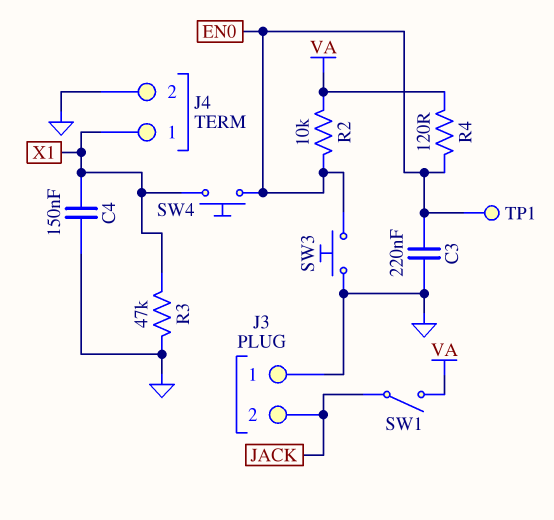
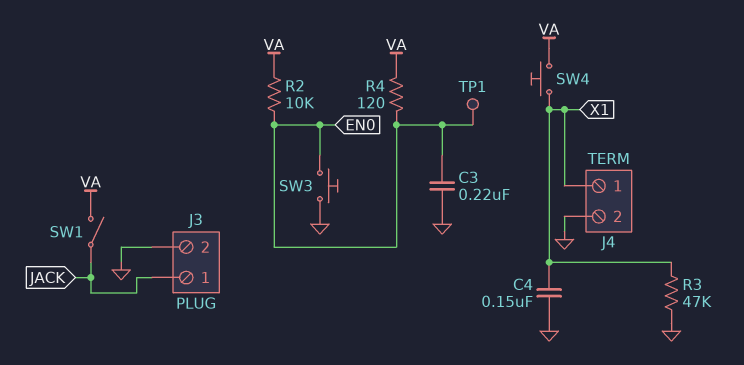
J3 pin 1: GND -> JACK
J3 pin 2: JACK -> GND
SW4: button (EN0, X1) -> button (VA, X1)

